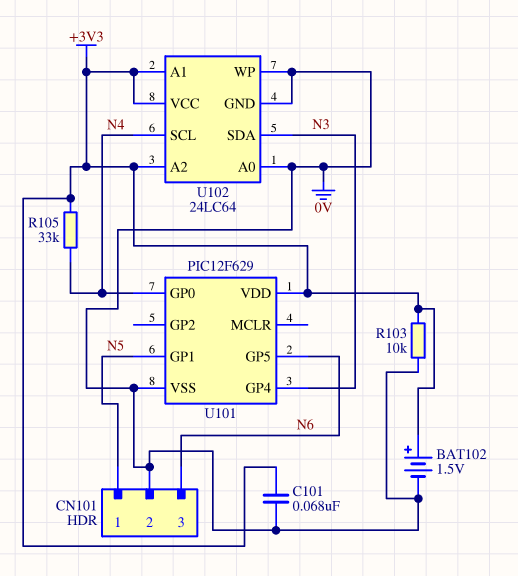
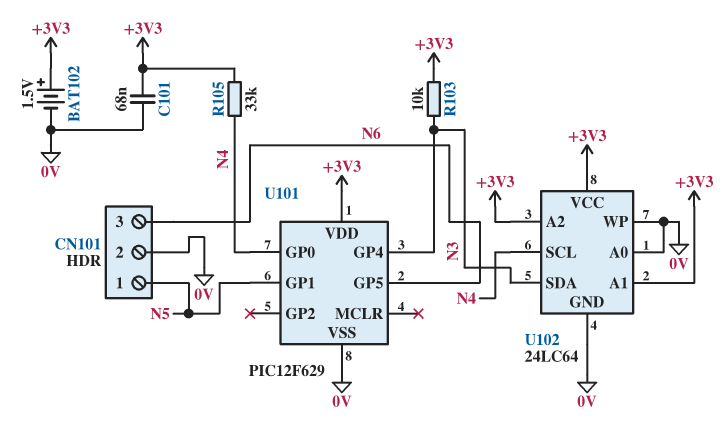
R103: 10k (+3V3, 0V) -> 10k (+3V3, N3)

